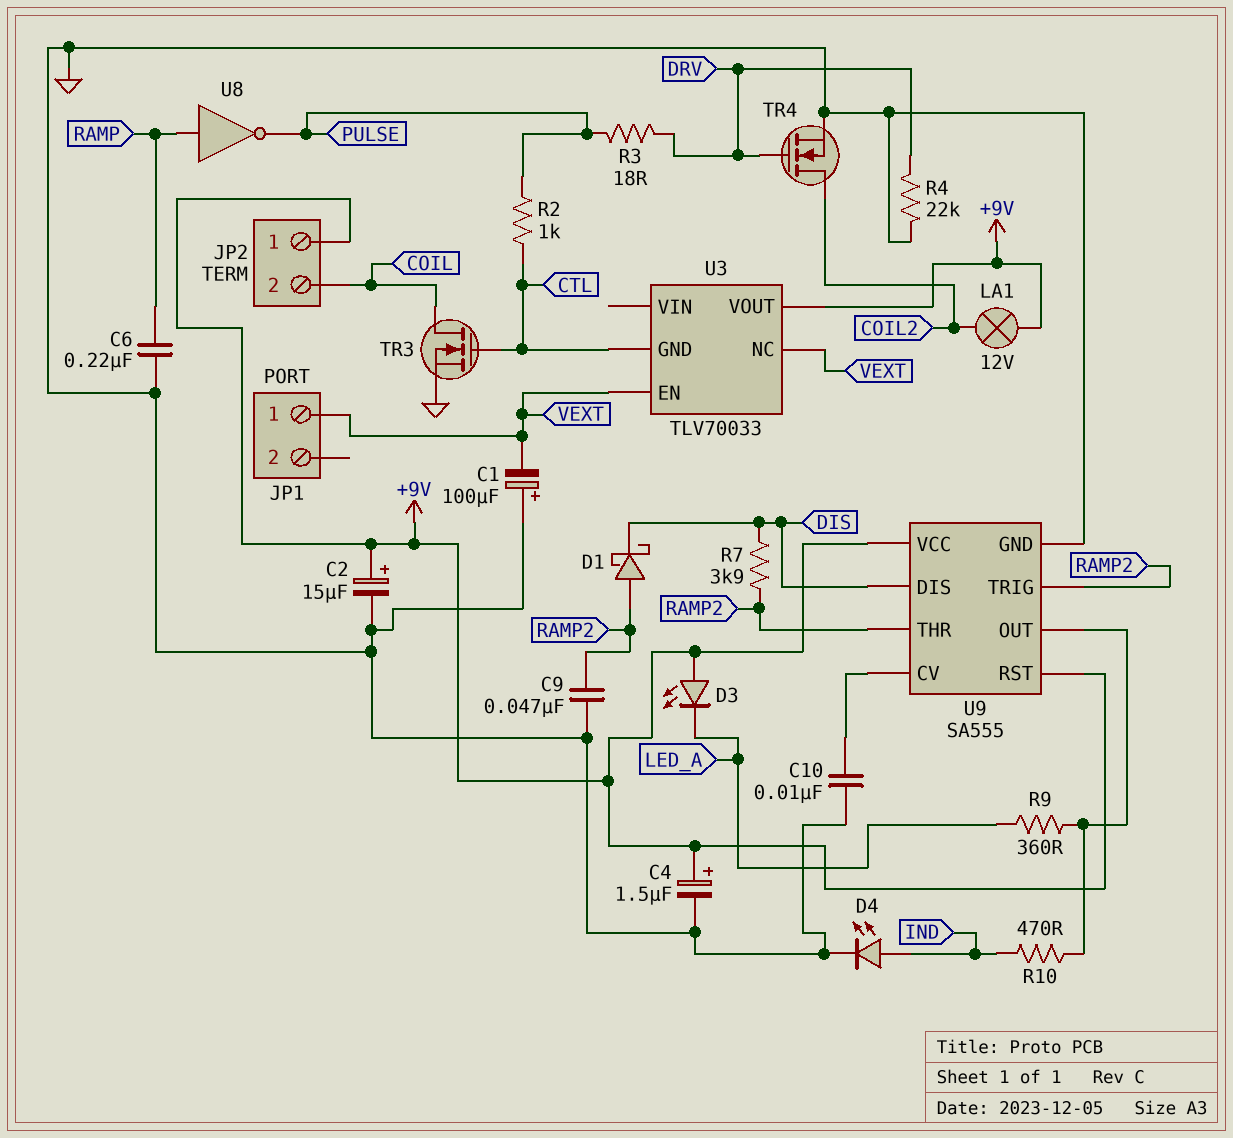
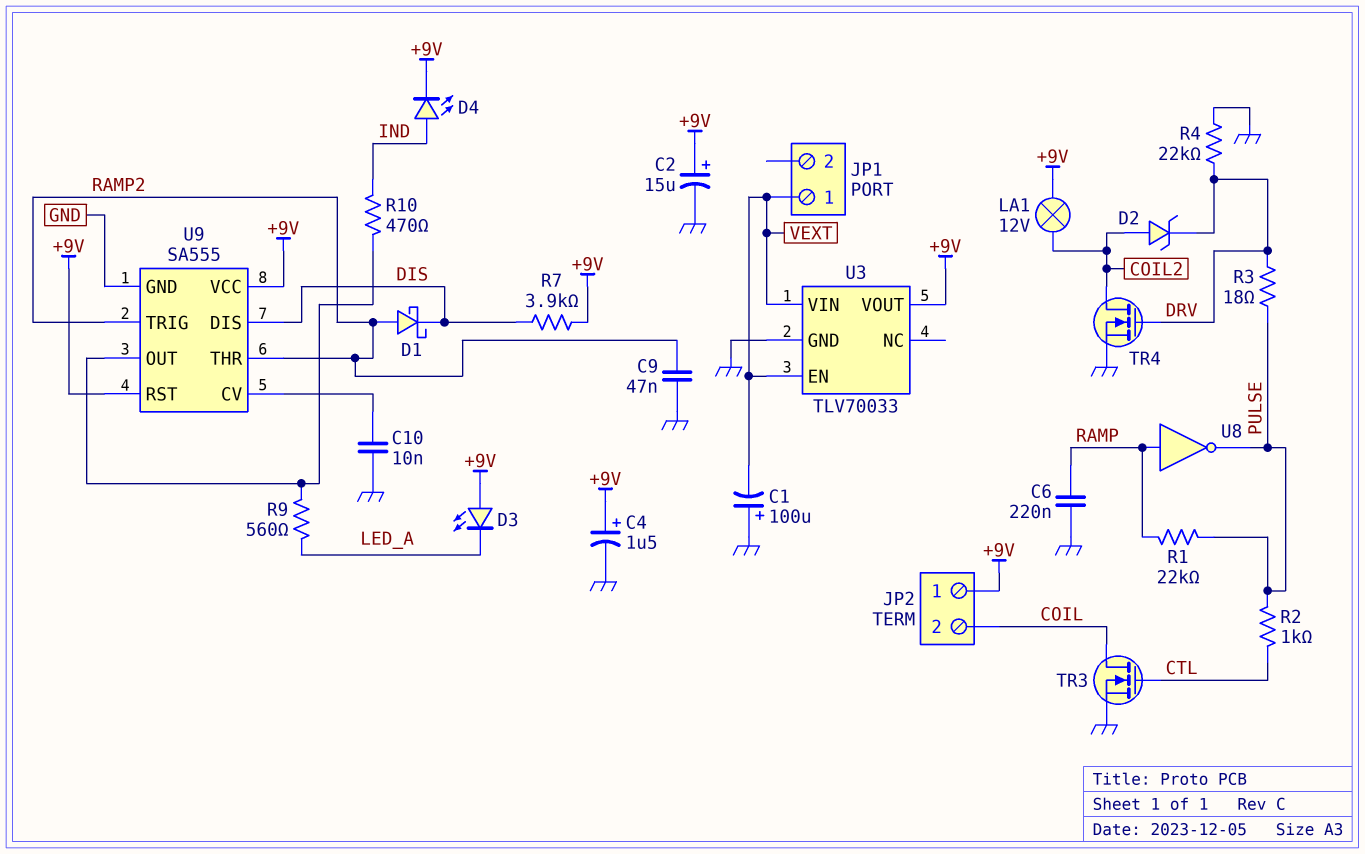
D2: none -> zener (A COIL2, K DRV)
D4: LED (A IND, K GND) -> LED (A IND, K +9V)
R1: none -> 22k (PULSE, RAMP)
R7: 3.9k (DIS, RAMP2) -> 3.9k (+9V, DIS)
R9: 360 (LED_A, U9/OUT) -> 560 (LED_A, U9/OUT)
U3 pin GND: CTL -> GND
U3 pin NC: VEXT -> none
U3 pin VIN: none -> VEXT

